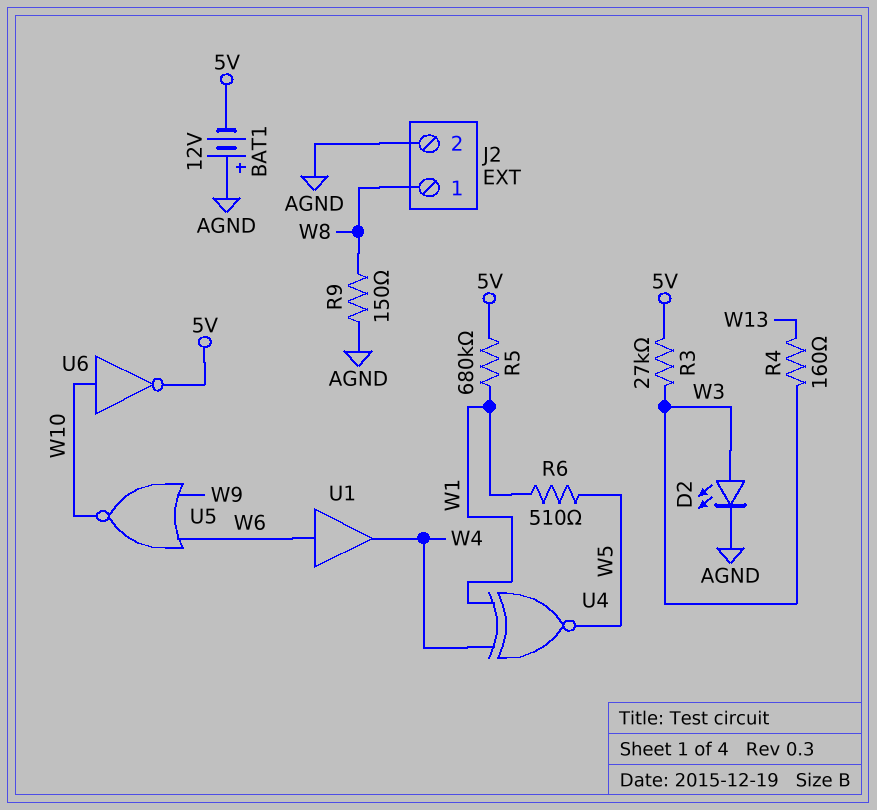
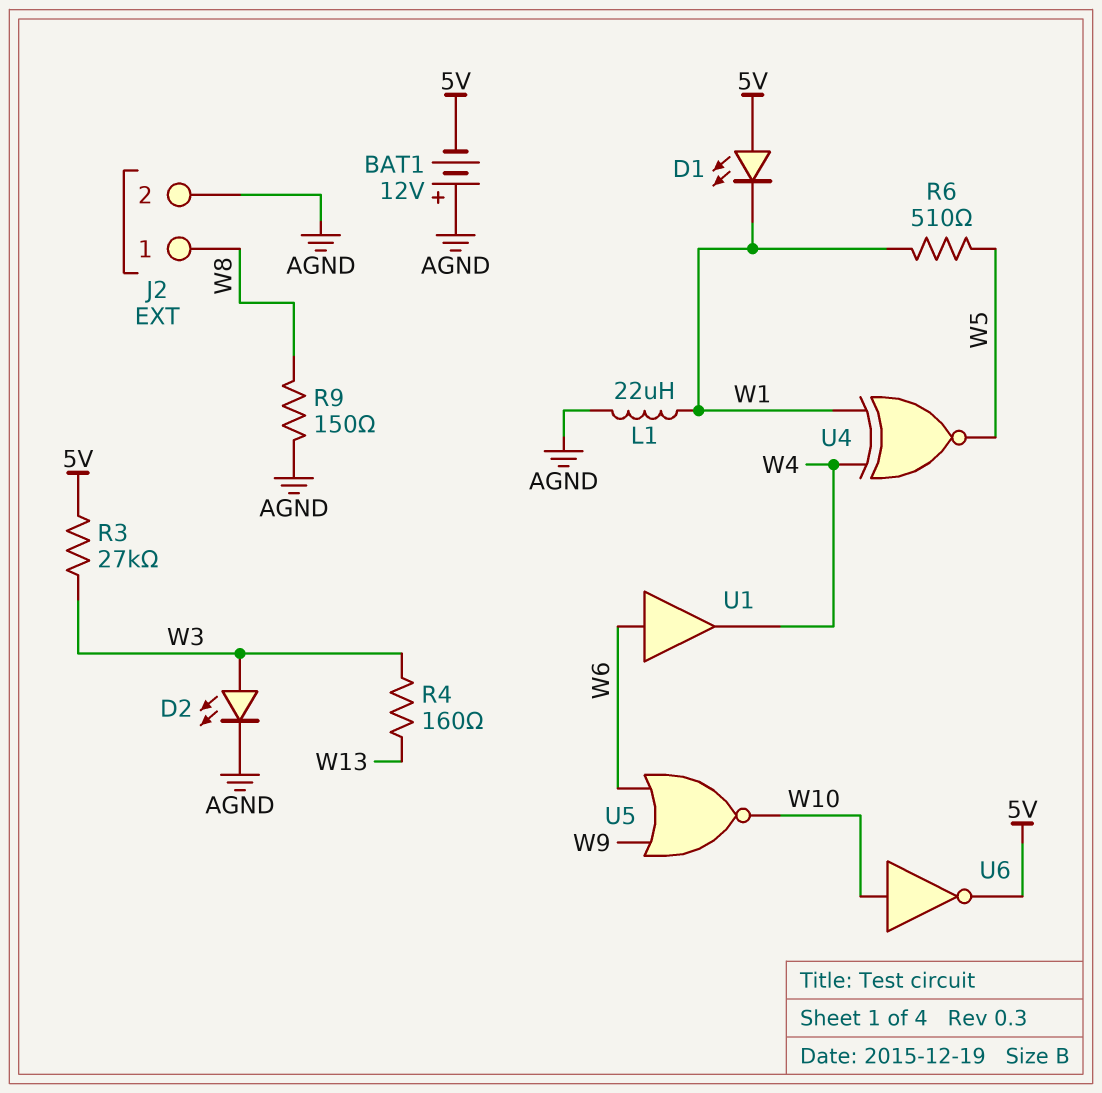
D1: none -> LED (A 5V, K W1)
L1: none -> 22uH (AGND, W1)
R5: 680k (5V, W1) -> none

